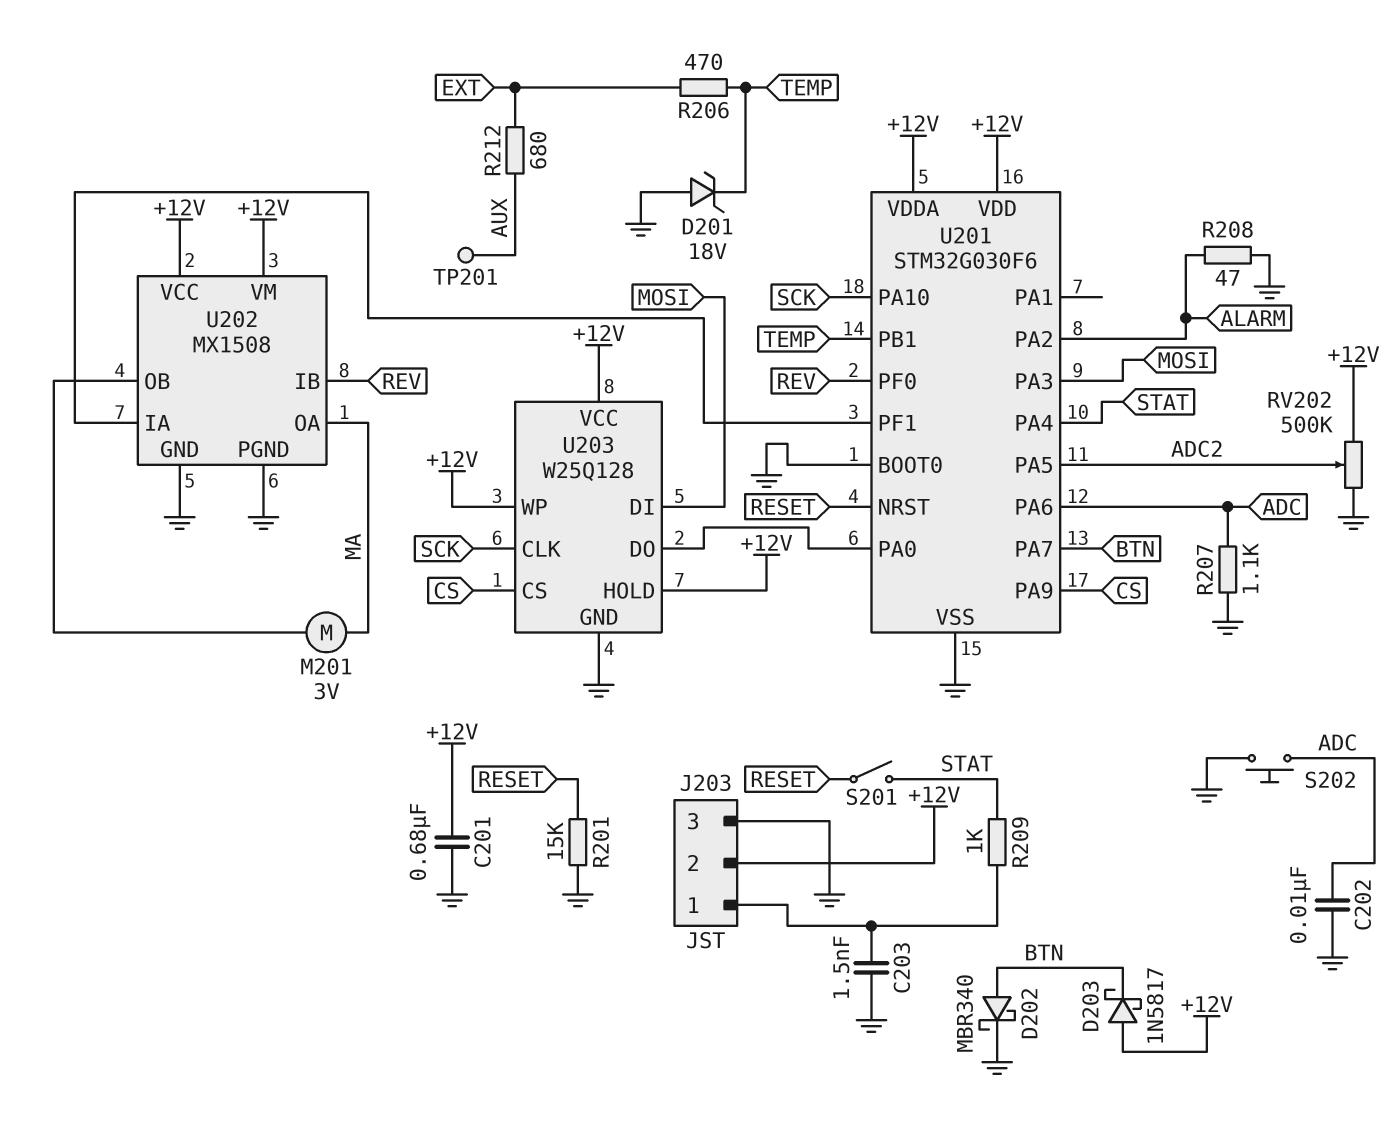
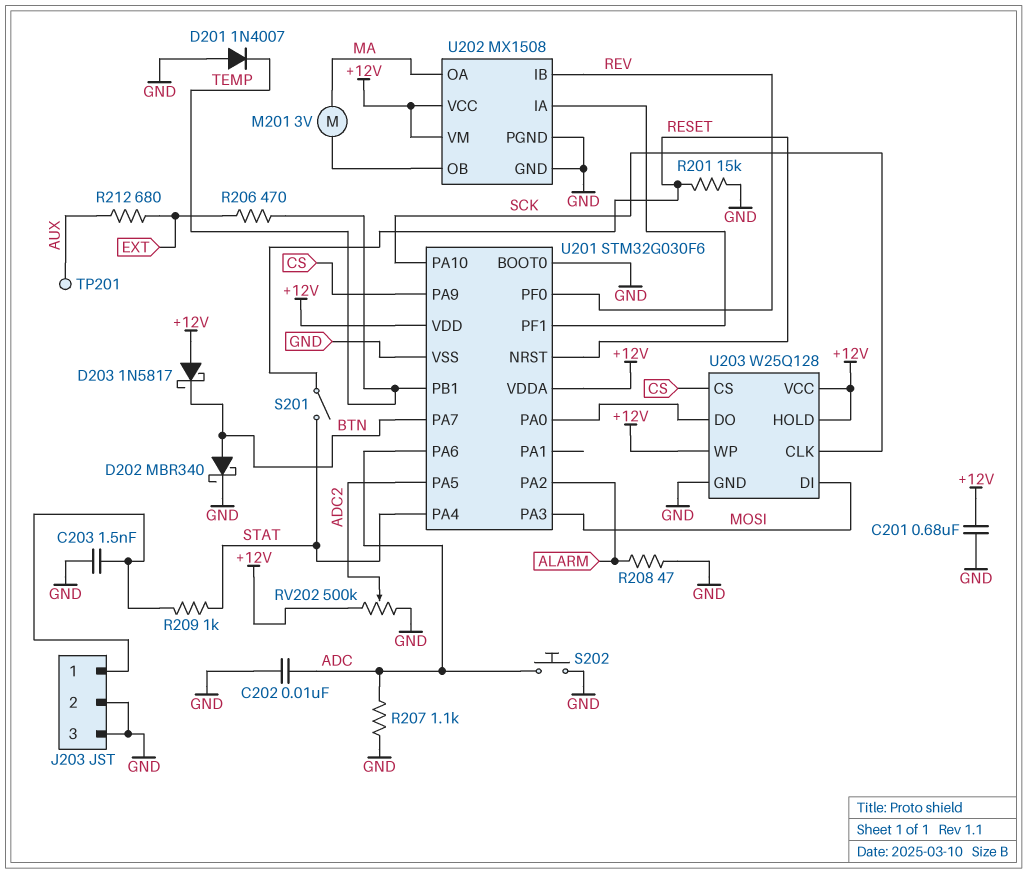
D201: zener 18V (A GND, K TEMP) -> diode 1N4007 (A GND, K TEMP)
J203 pin 2: +12V -> GND

